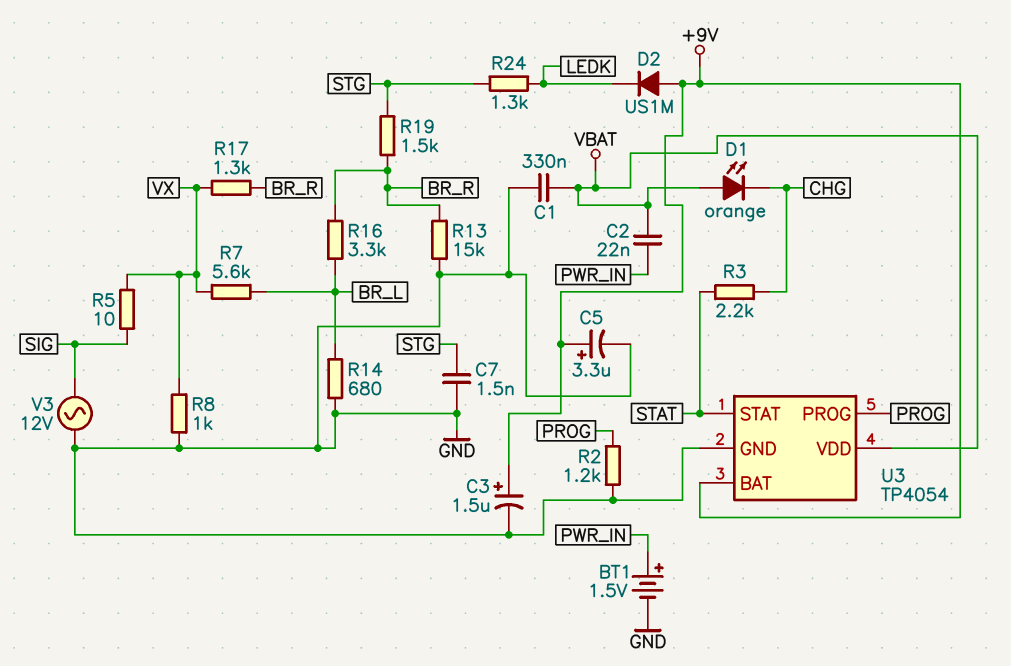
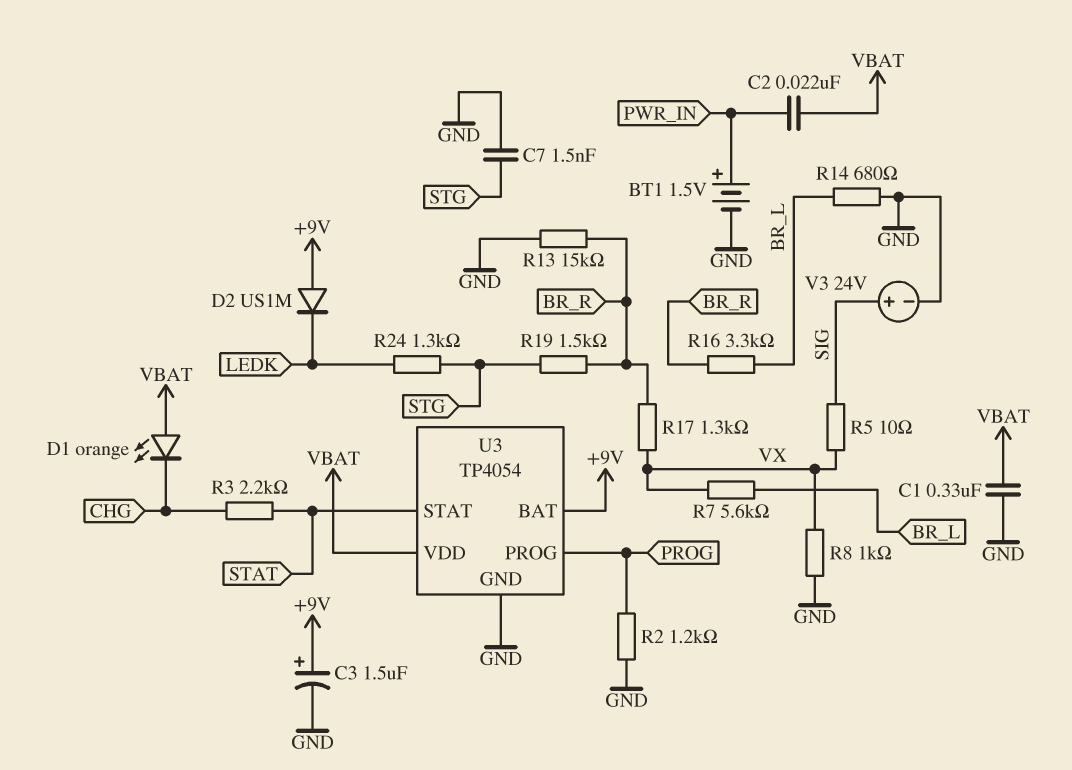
C5: 3.3uF (plus +9V, minus GND) -> none
V3: AC 12V (GND, SIG) -> 24V (plus SIG, minus GND)

